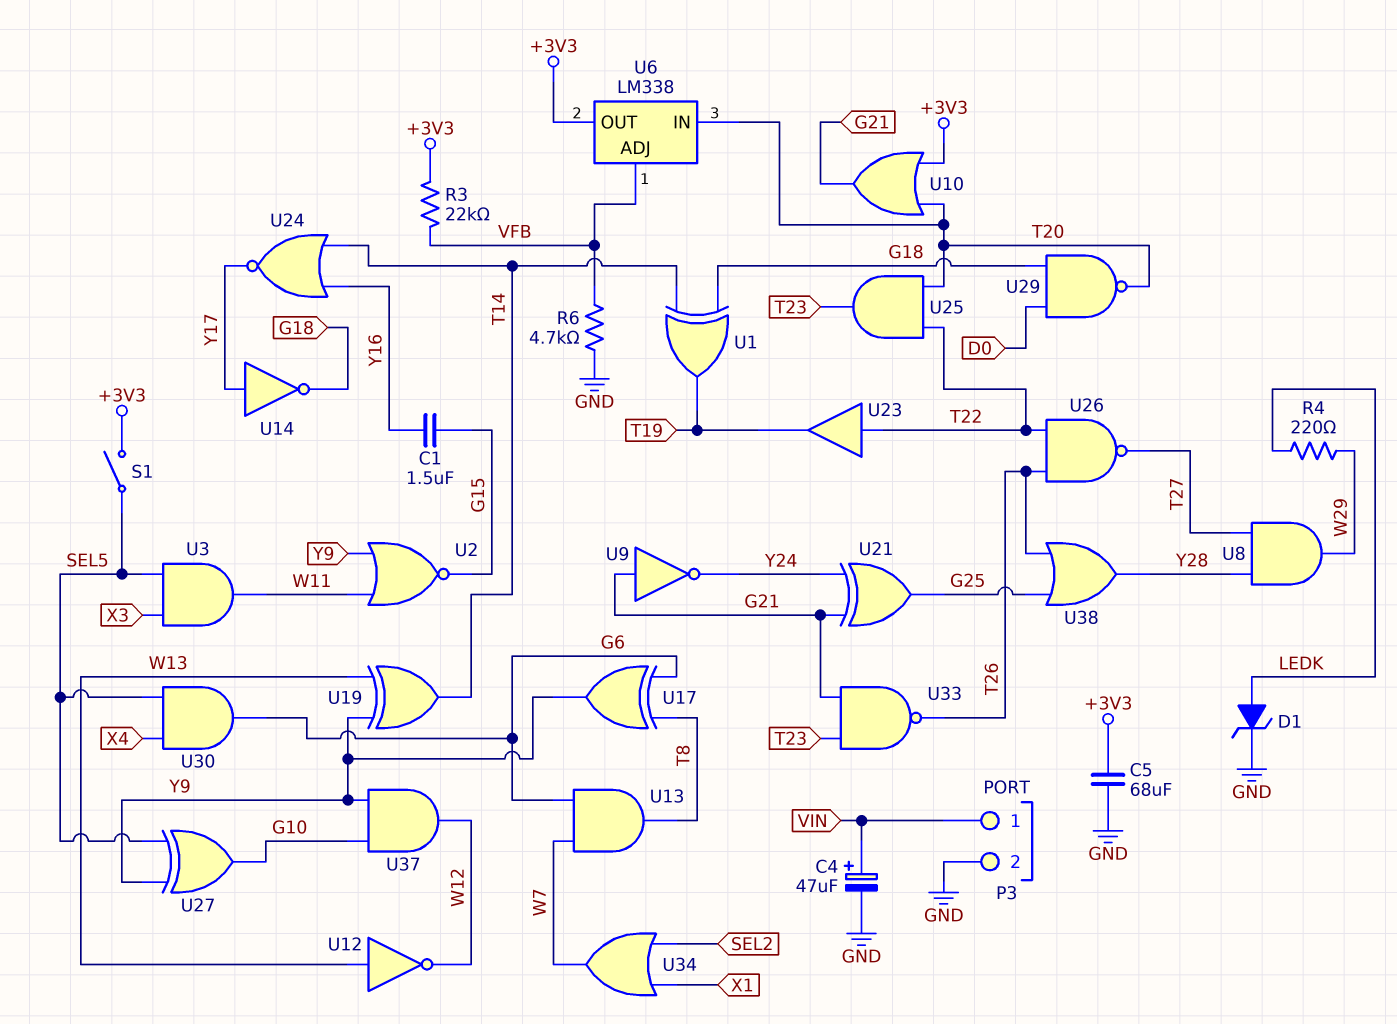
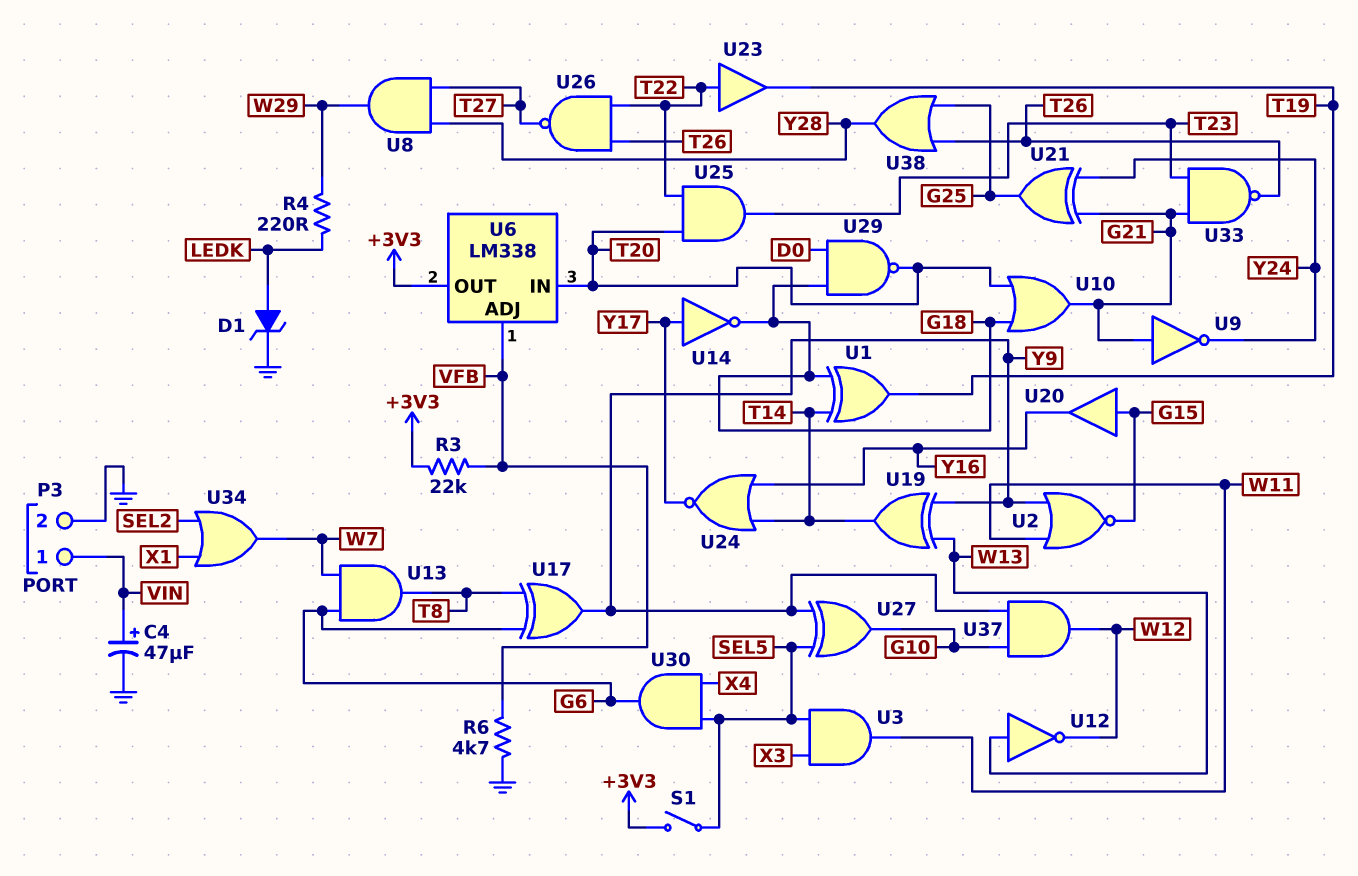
C1: 1.5uF (G15, Y16) -> none
C5: 68uF (+3V3, GND) -> none
U10: OR (in +3V3, in T20, out G21) -> OR (in G18, in T20, out G21)
U20: none -> buffer (in G15, out Y16)

